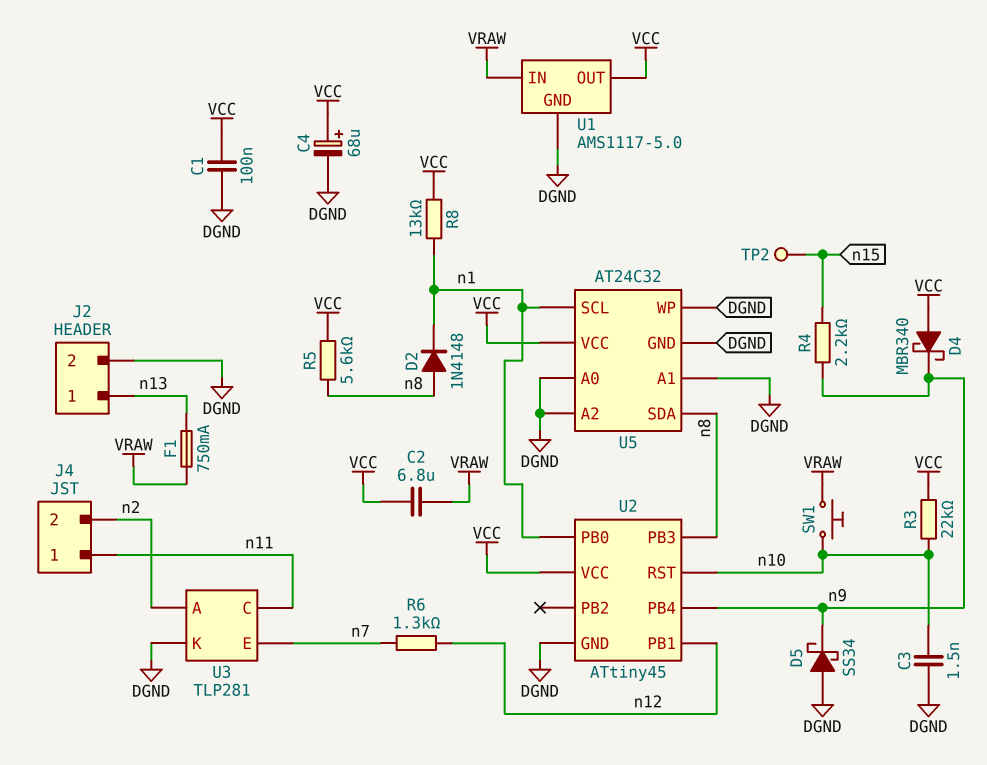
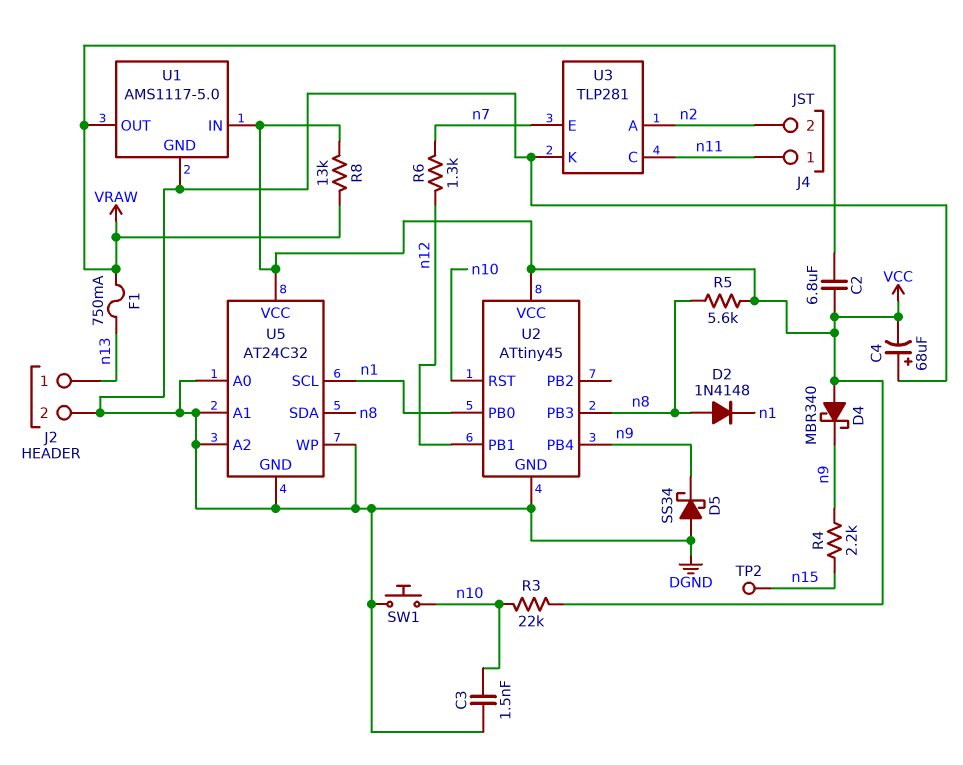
C1: 100nF (DGND, VCC) -> none
C4: 68uF (plus VCC, minus DGND) -> 68uF (plus DGND, minus VCC)
R8: 13k (VCC, n1) -> 13k (VCC, VRAW)
SW1: button (VRAW, n10) -> button (DGND, n10)
U1 pin IN: VRAW -> VCC
U1 pin OUT: VCC -> VRAW

